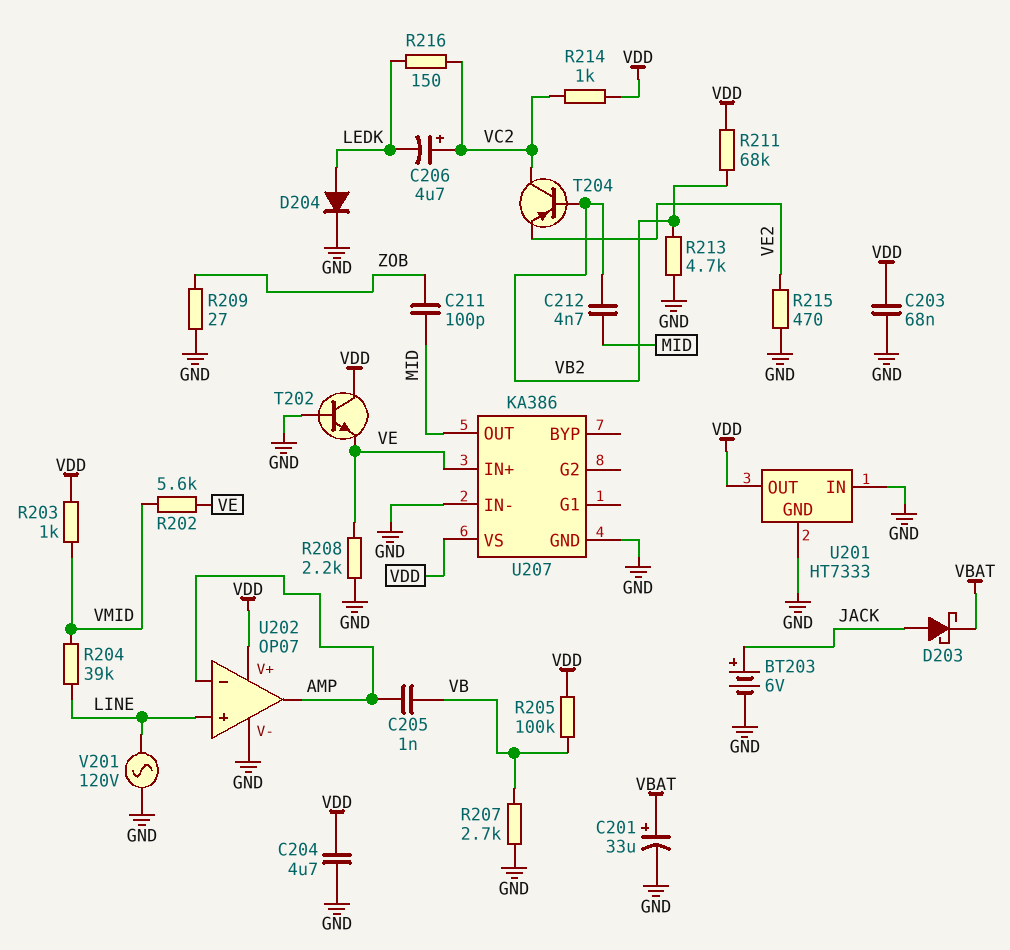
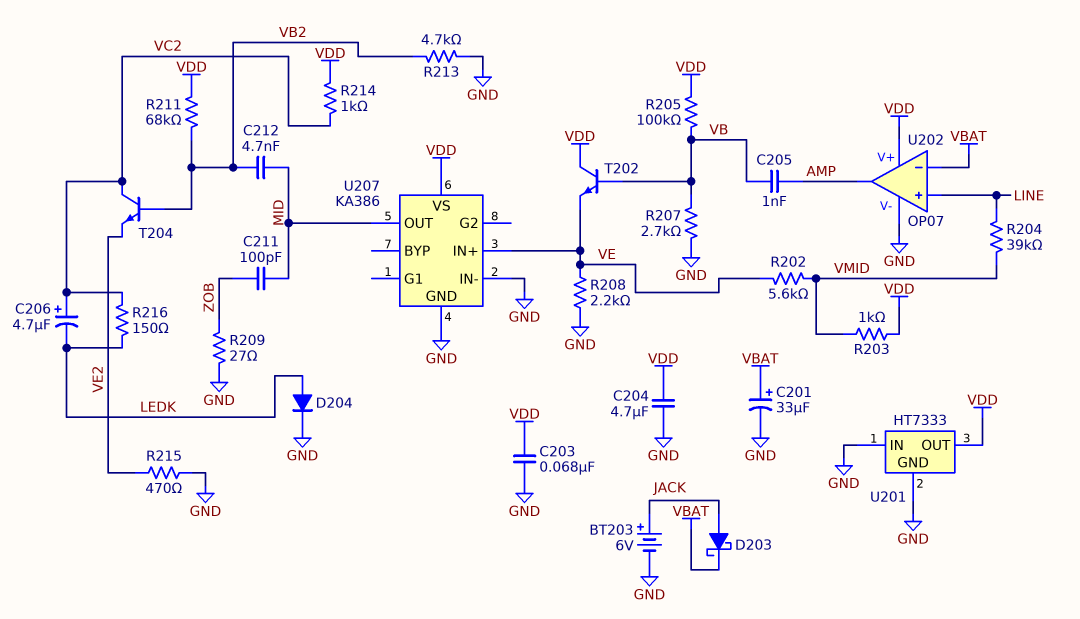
T202: NPN (B GND, C VDD, E VE) -> NPN (B VB, C VDD, E VE)
T204: PNP (B VB2, C VC2, E VE2) -> NPN (B VB2, C VC2, E VE2)
U202 pin in-: AMP -> VBAT
V201: AC 120V (GND, LINE) -> none

